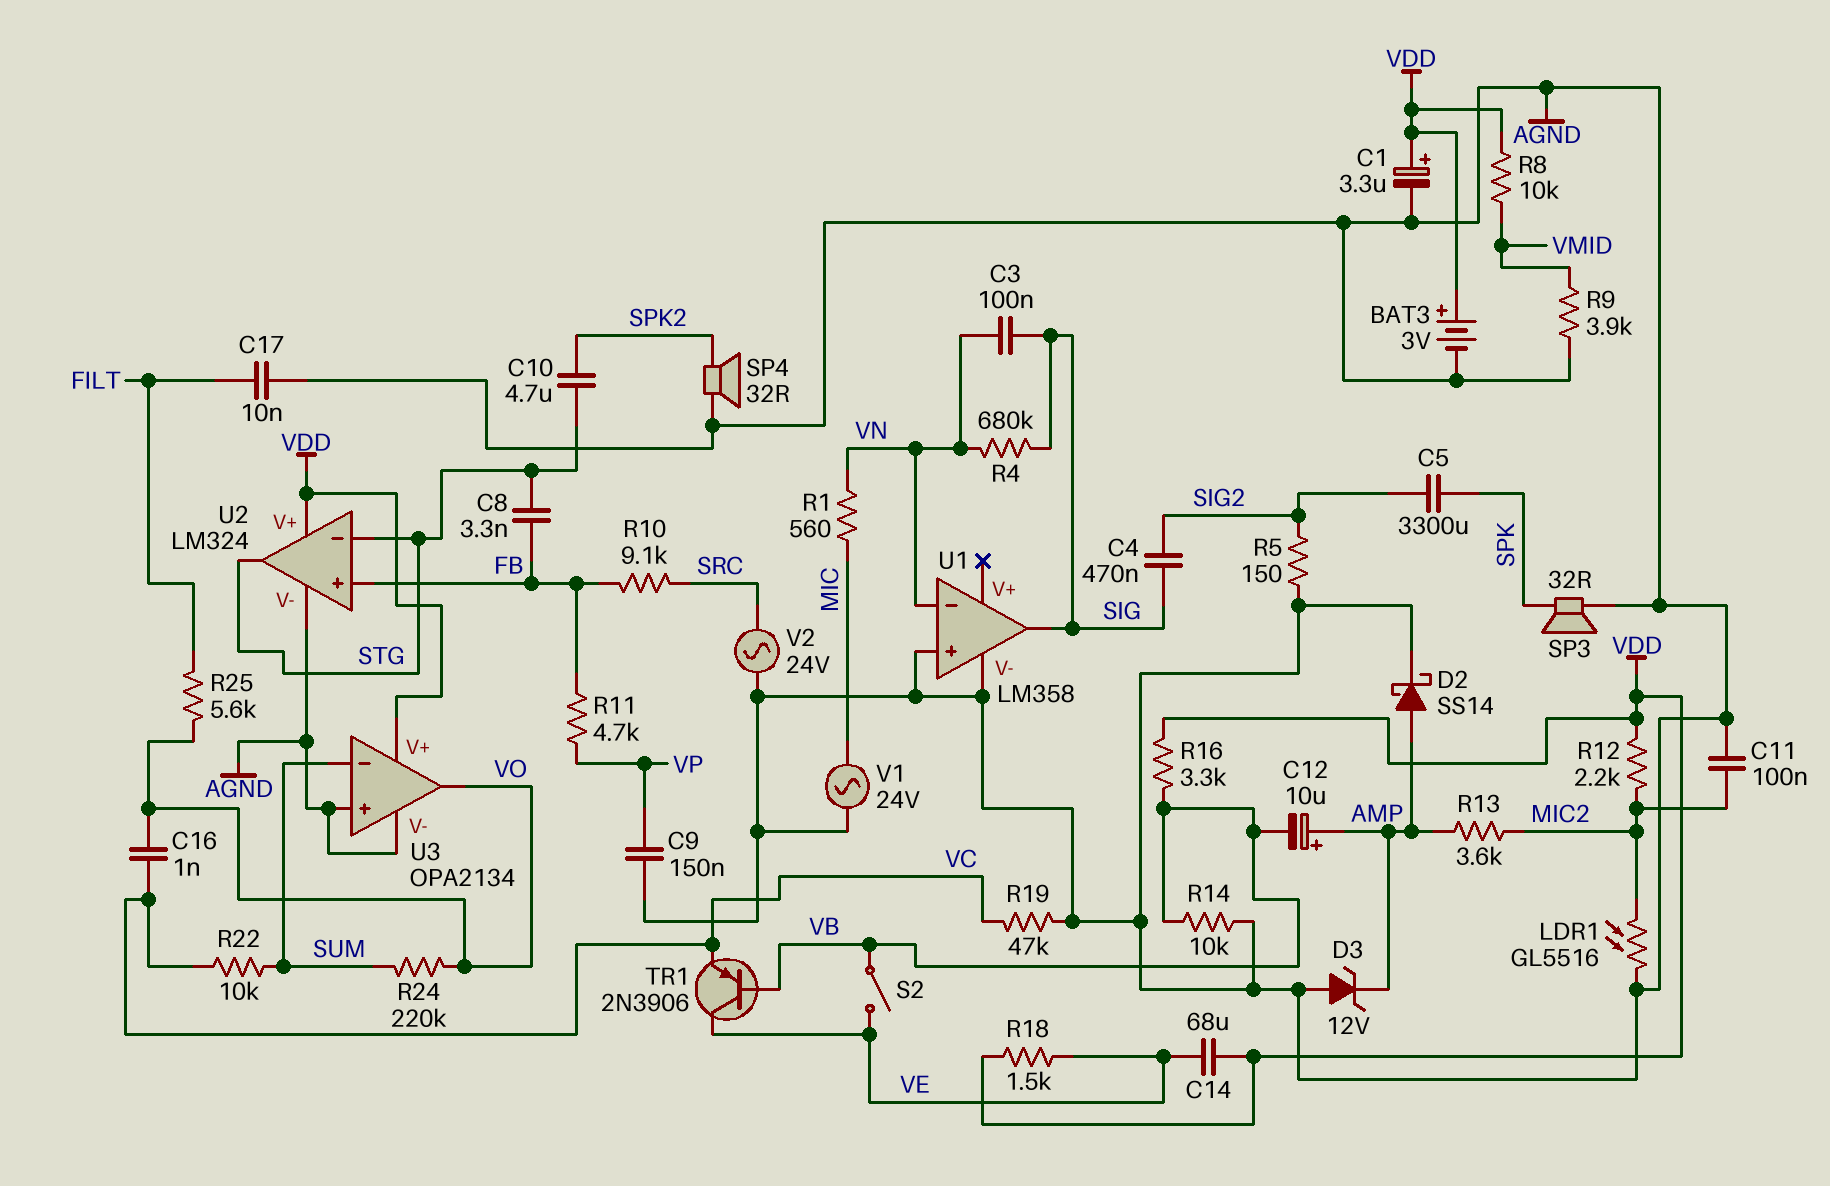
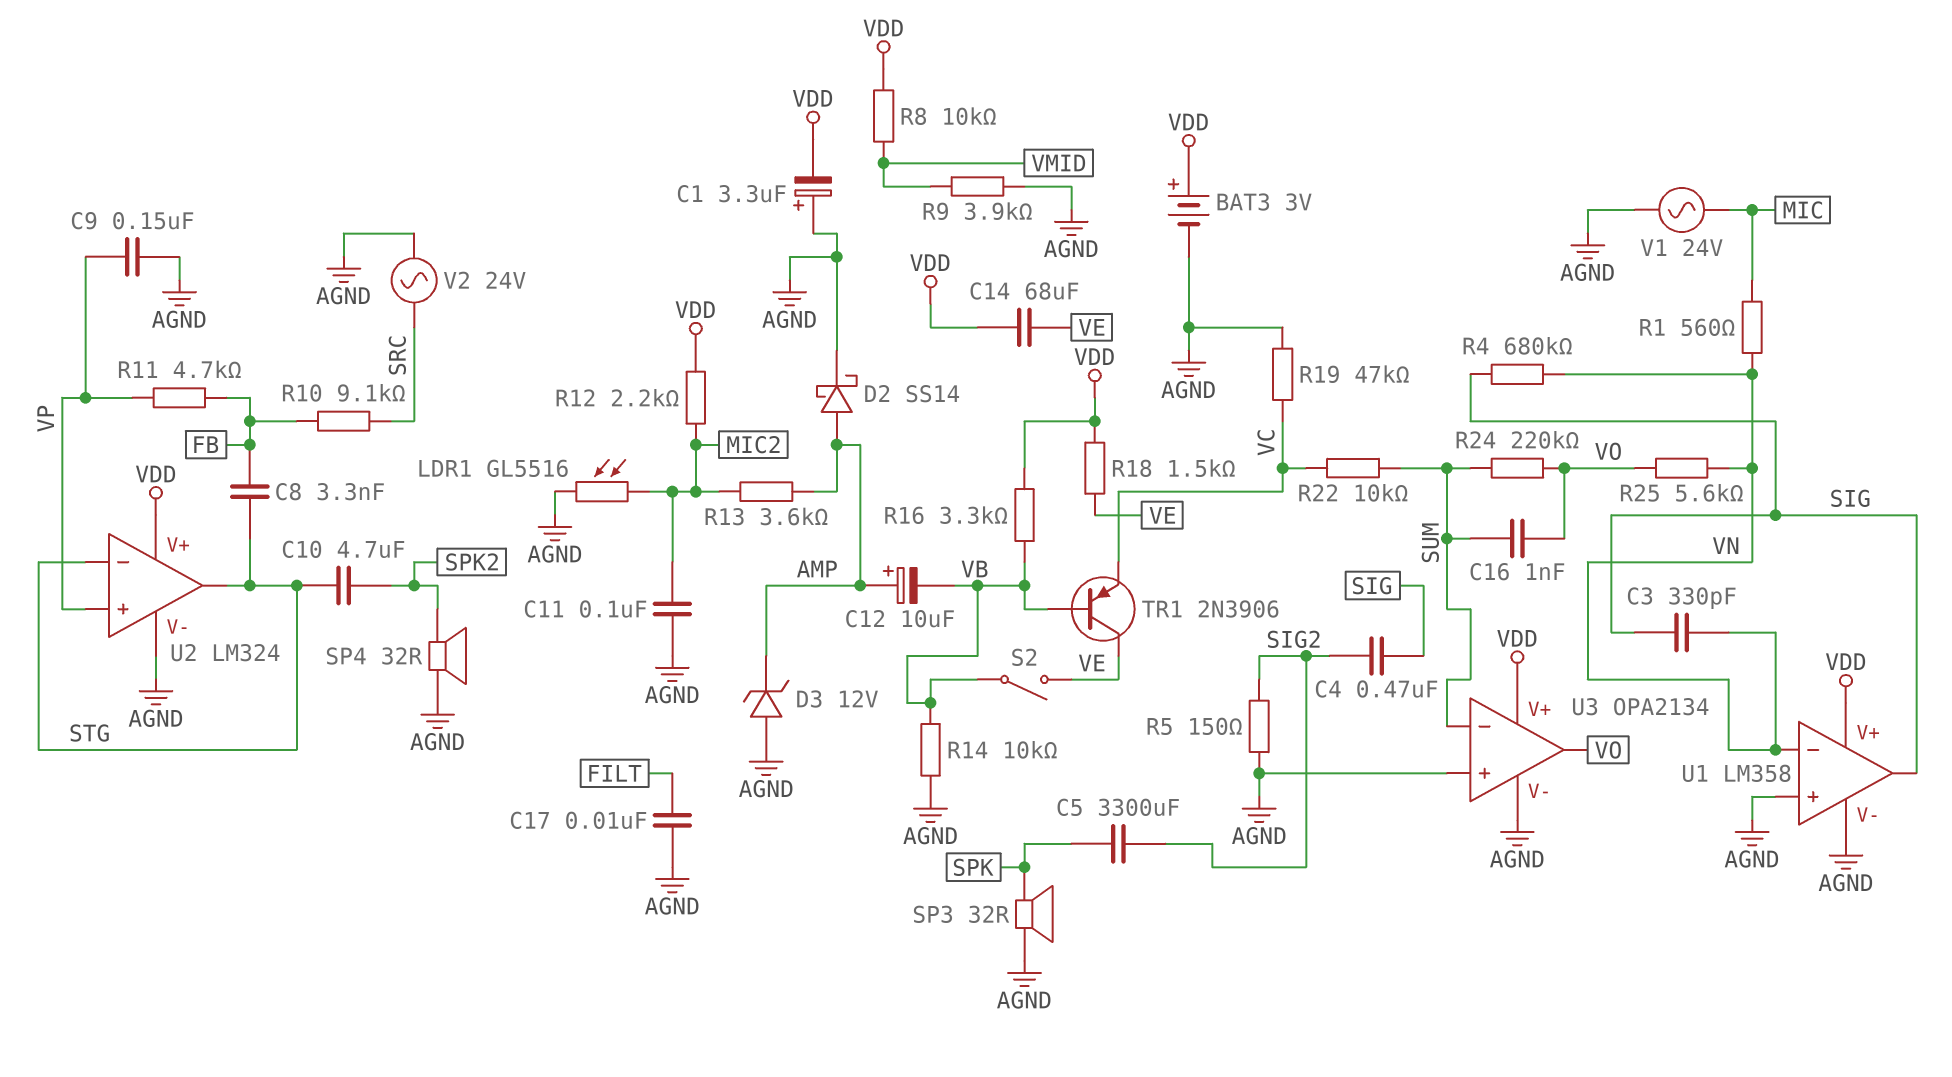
C1: 3.3uF (plus VDD, minus AGND) -> 3.3uF (plus AGND, minus VDD)
C3: 100nF (SIG, VN) -> 330pF (SIG, VN)
C16: 1nF (VC, VO) -> 1nF (SUM, VO)
R25: 5.6k (FILT, VO) -> 5.6k (VN, VO)
U1 pin V+: none -> VDD
U2 pin in+: FB -> VP

